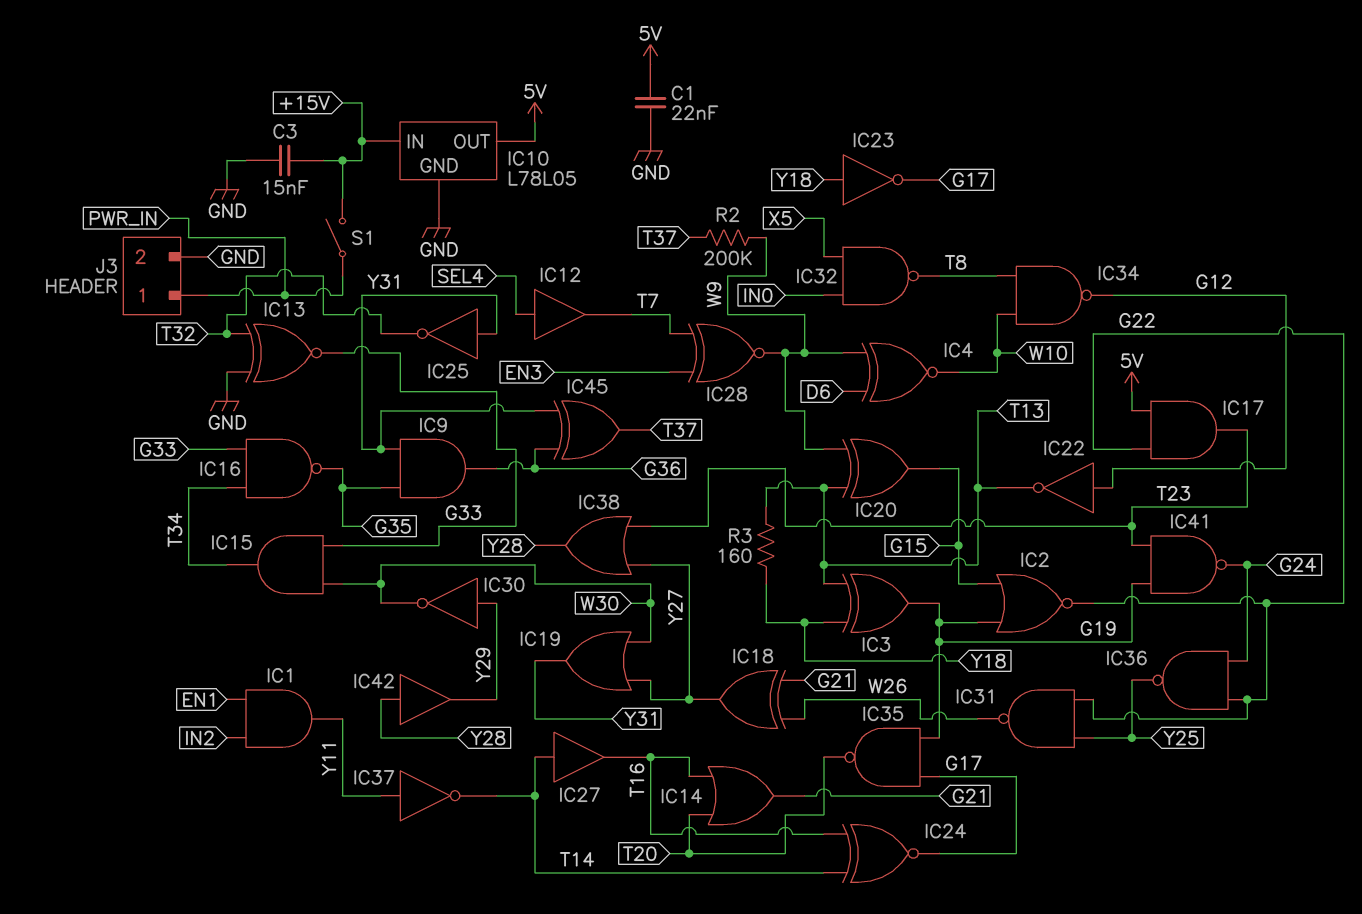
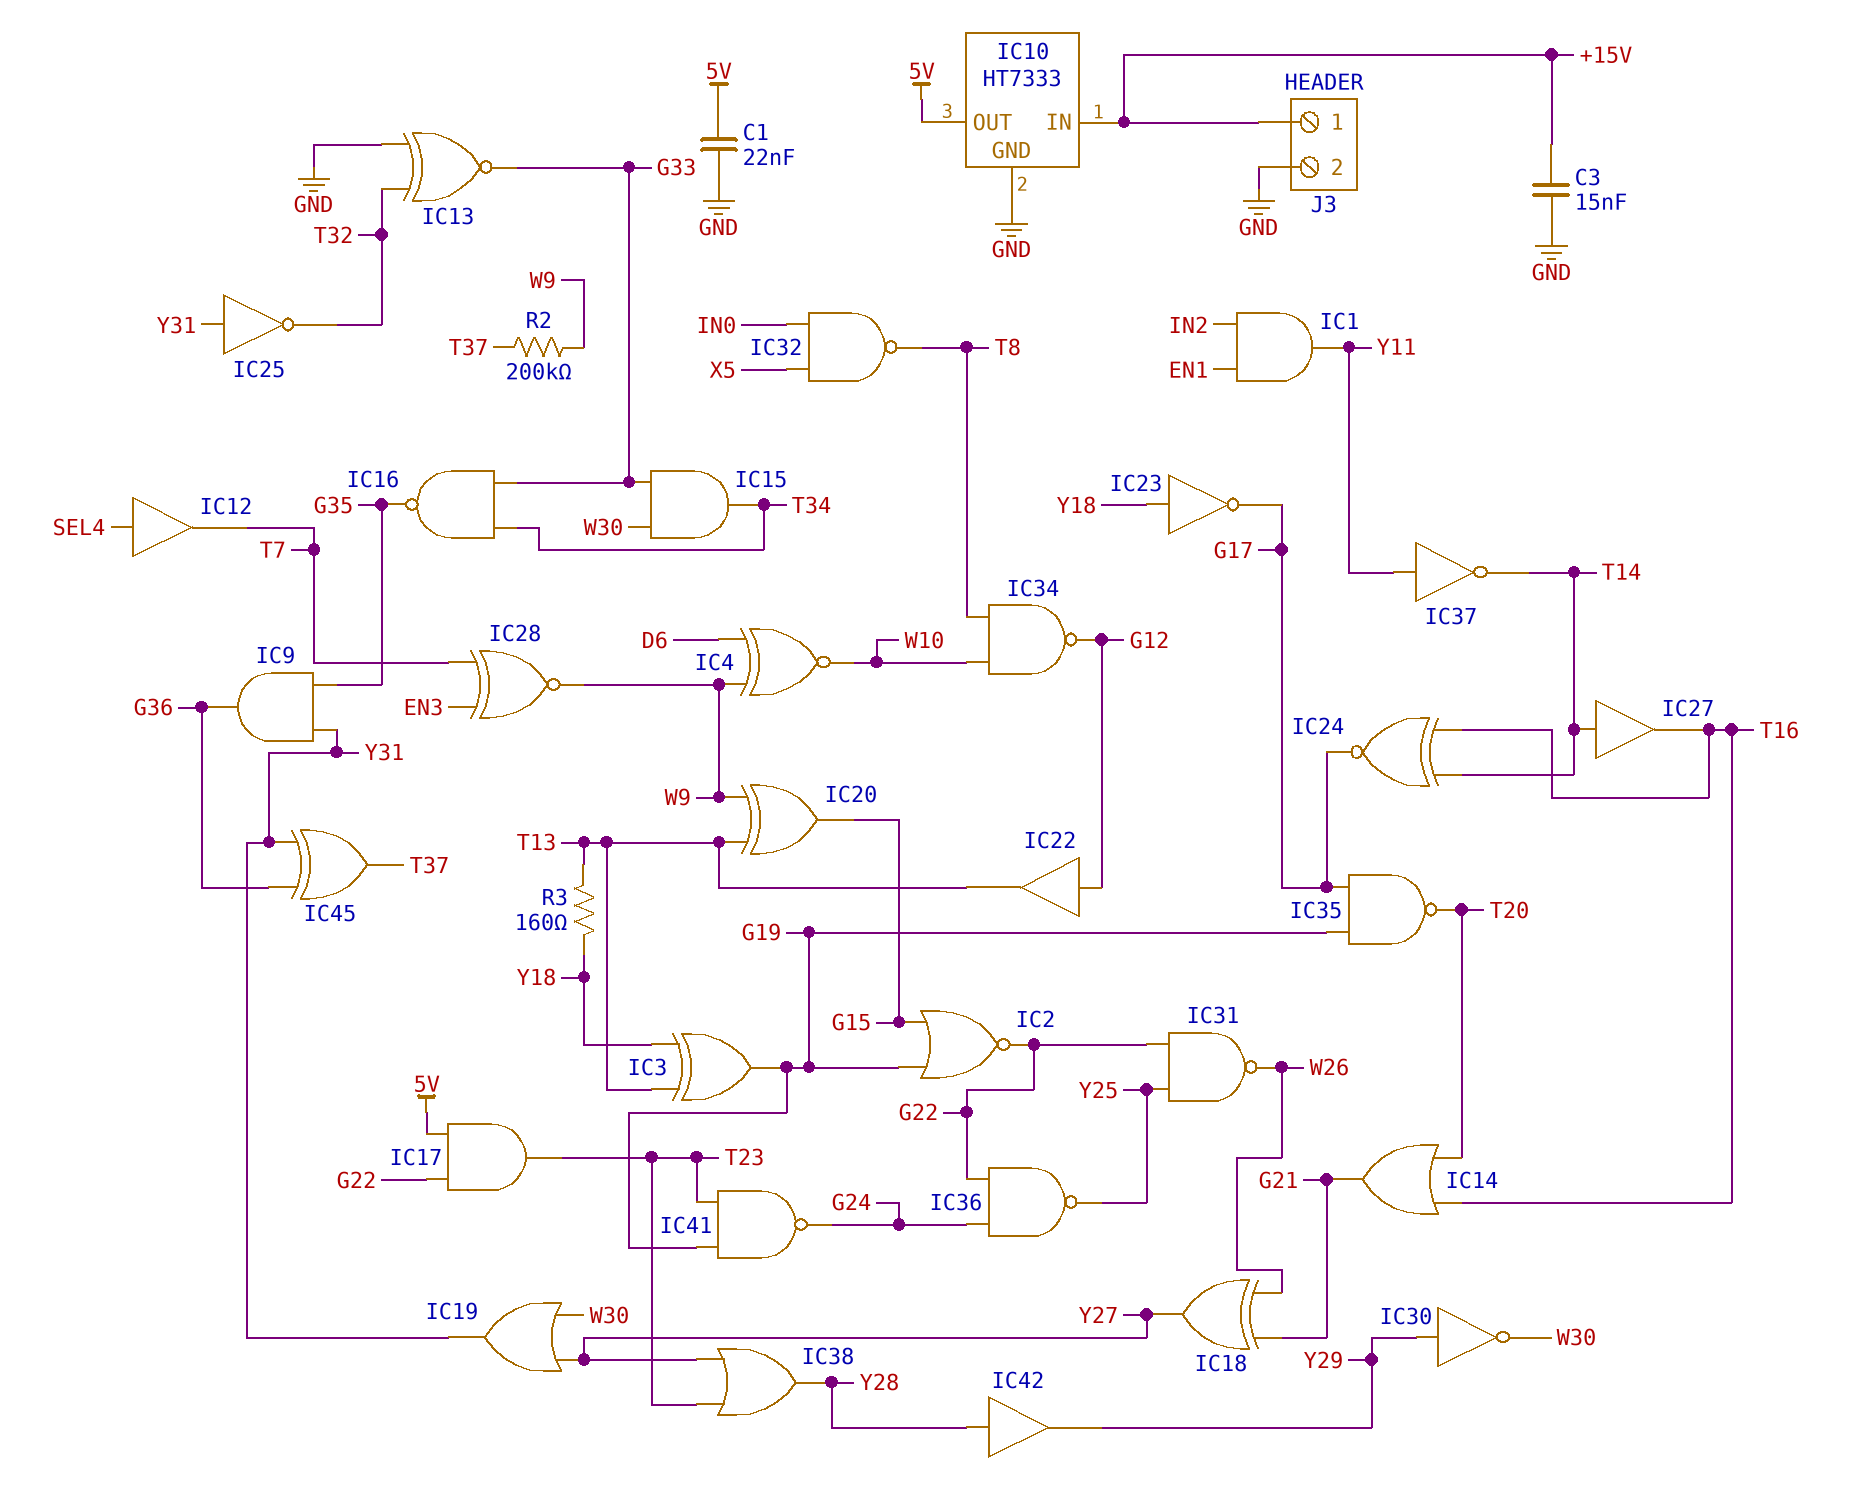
IC10: L78L05 -> HT7333
IC22: NOT (in G12, out T13) -> buffer (in G12, out T13)
J3 pin 1: PWR_IN -> +15V
S1: switch (+15V, PWR_IN) -> none

